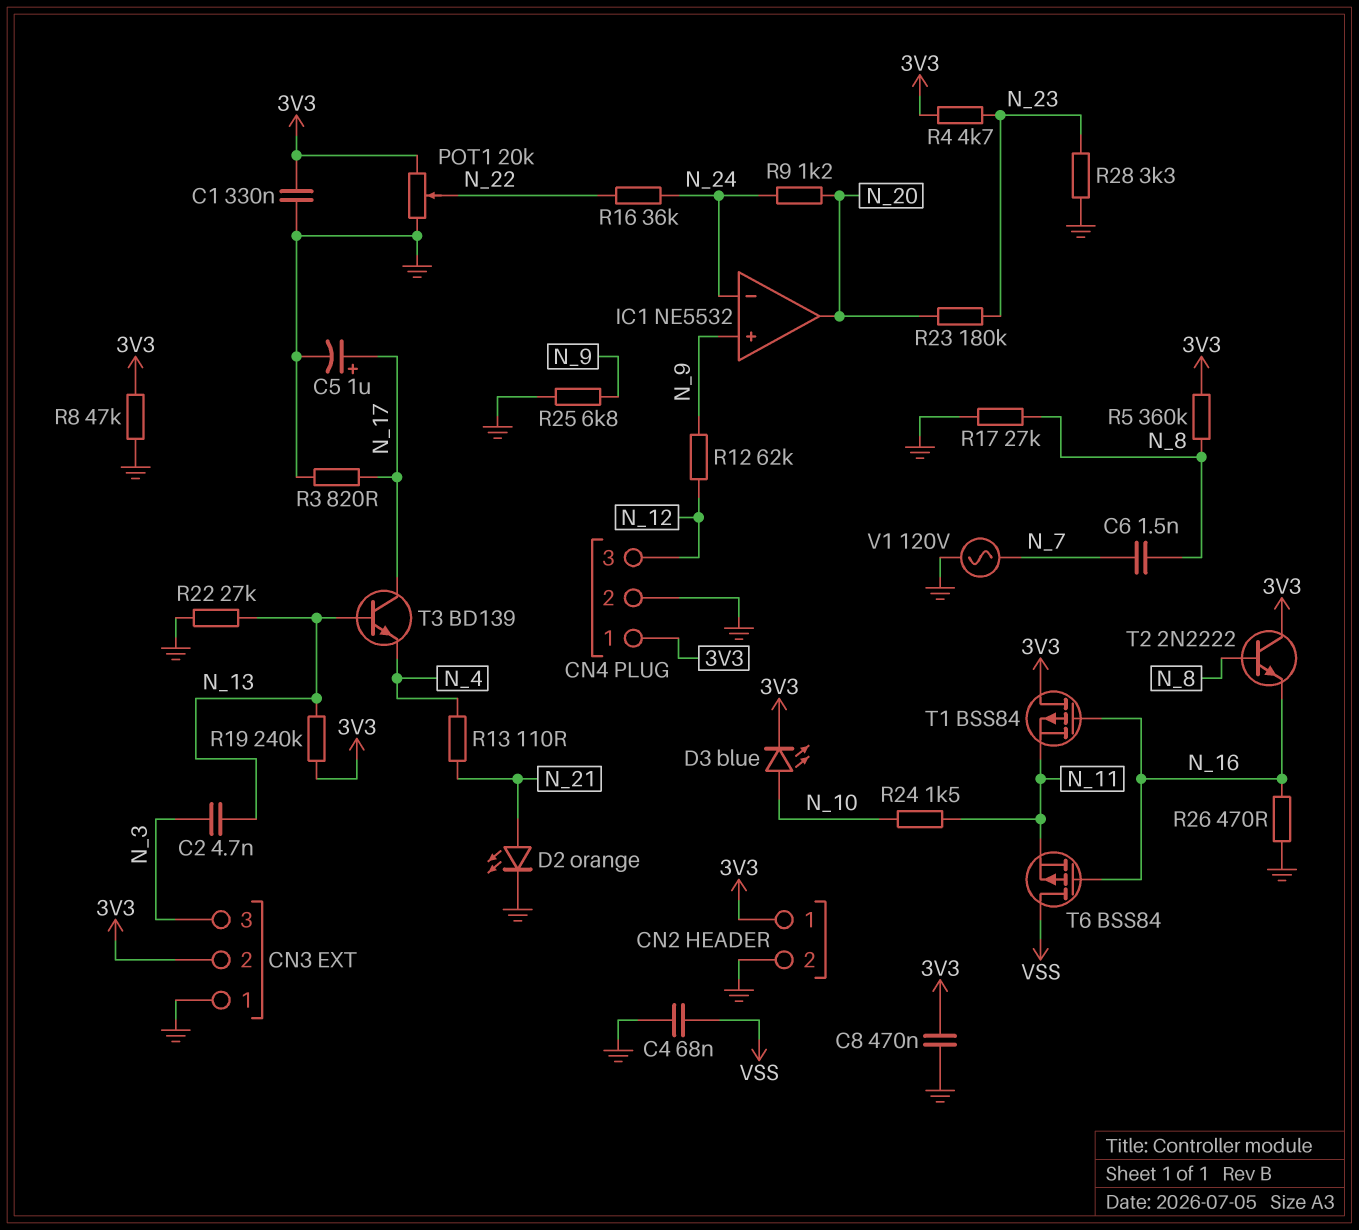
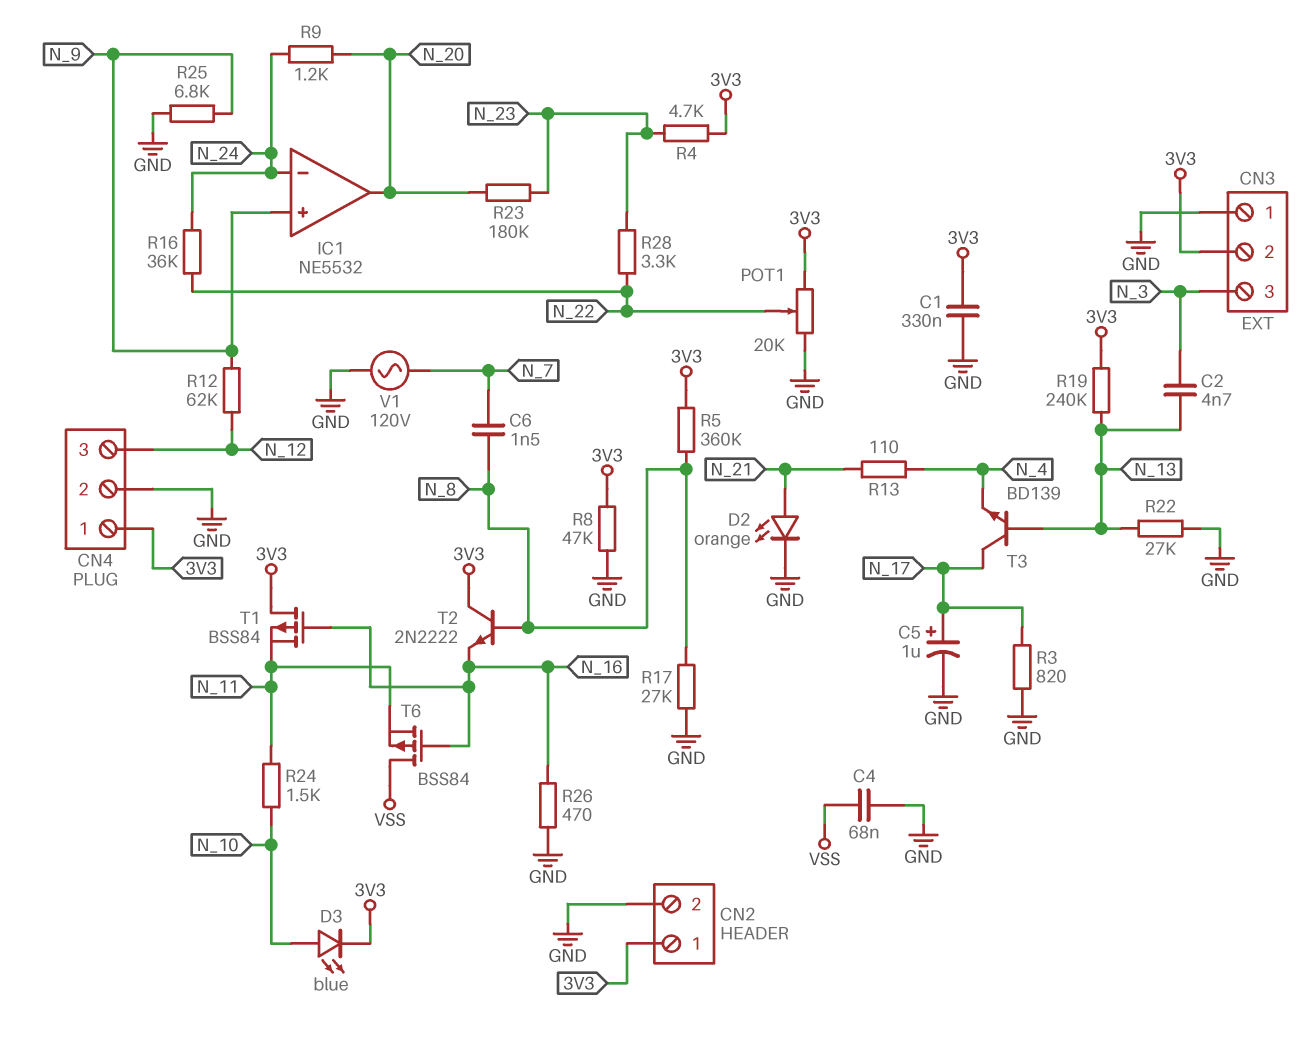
C8: 470nF (3V3, GND) -> none
R28: 3.3k (GND, N_23) -> 3.3k (N_22, N_23)

